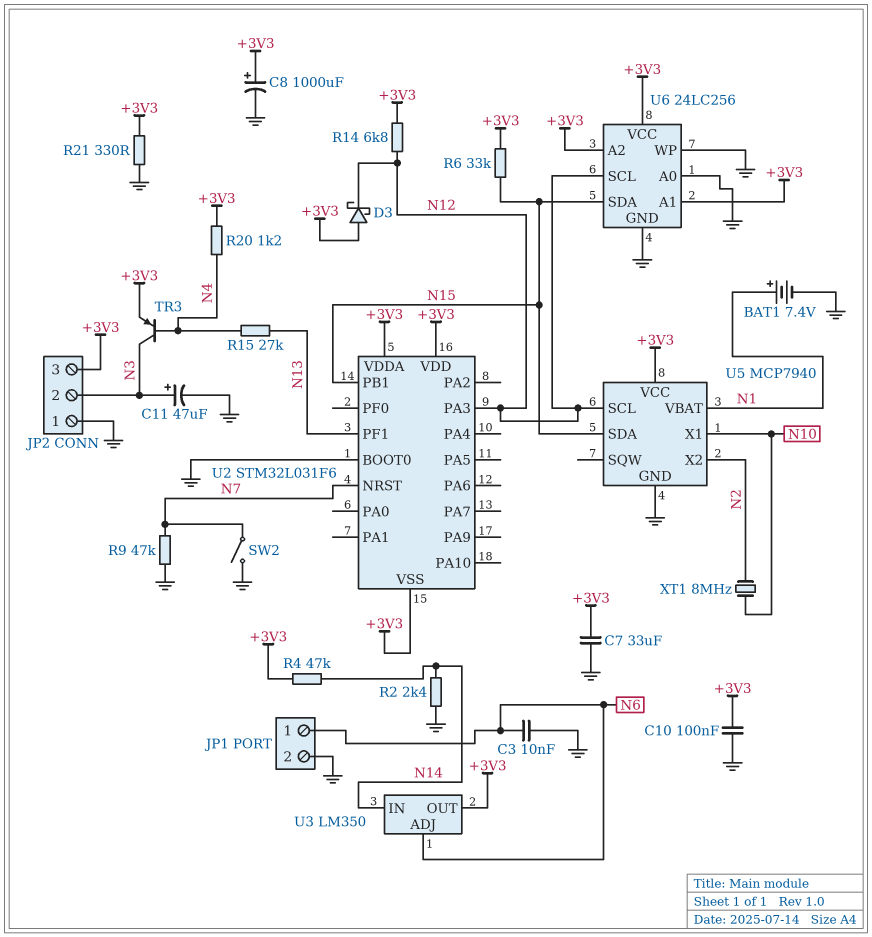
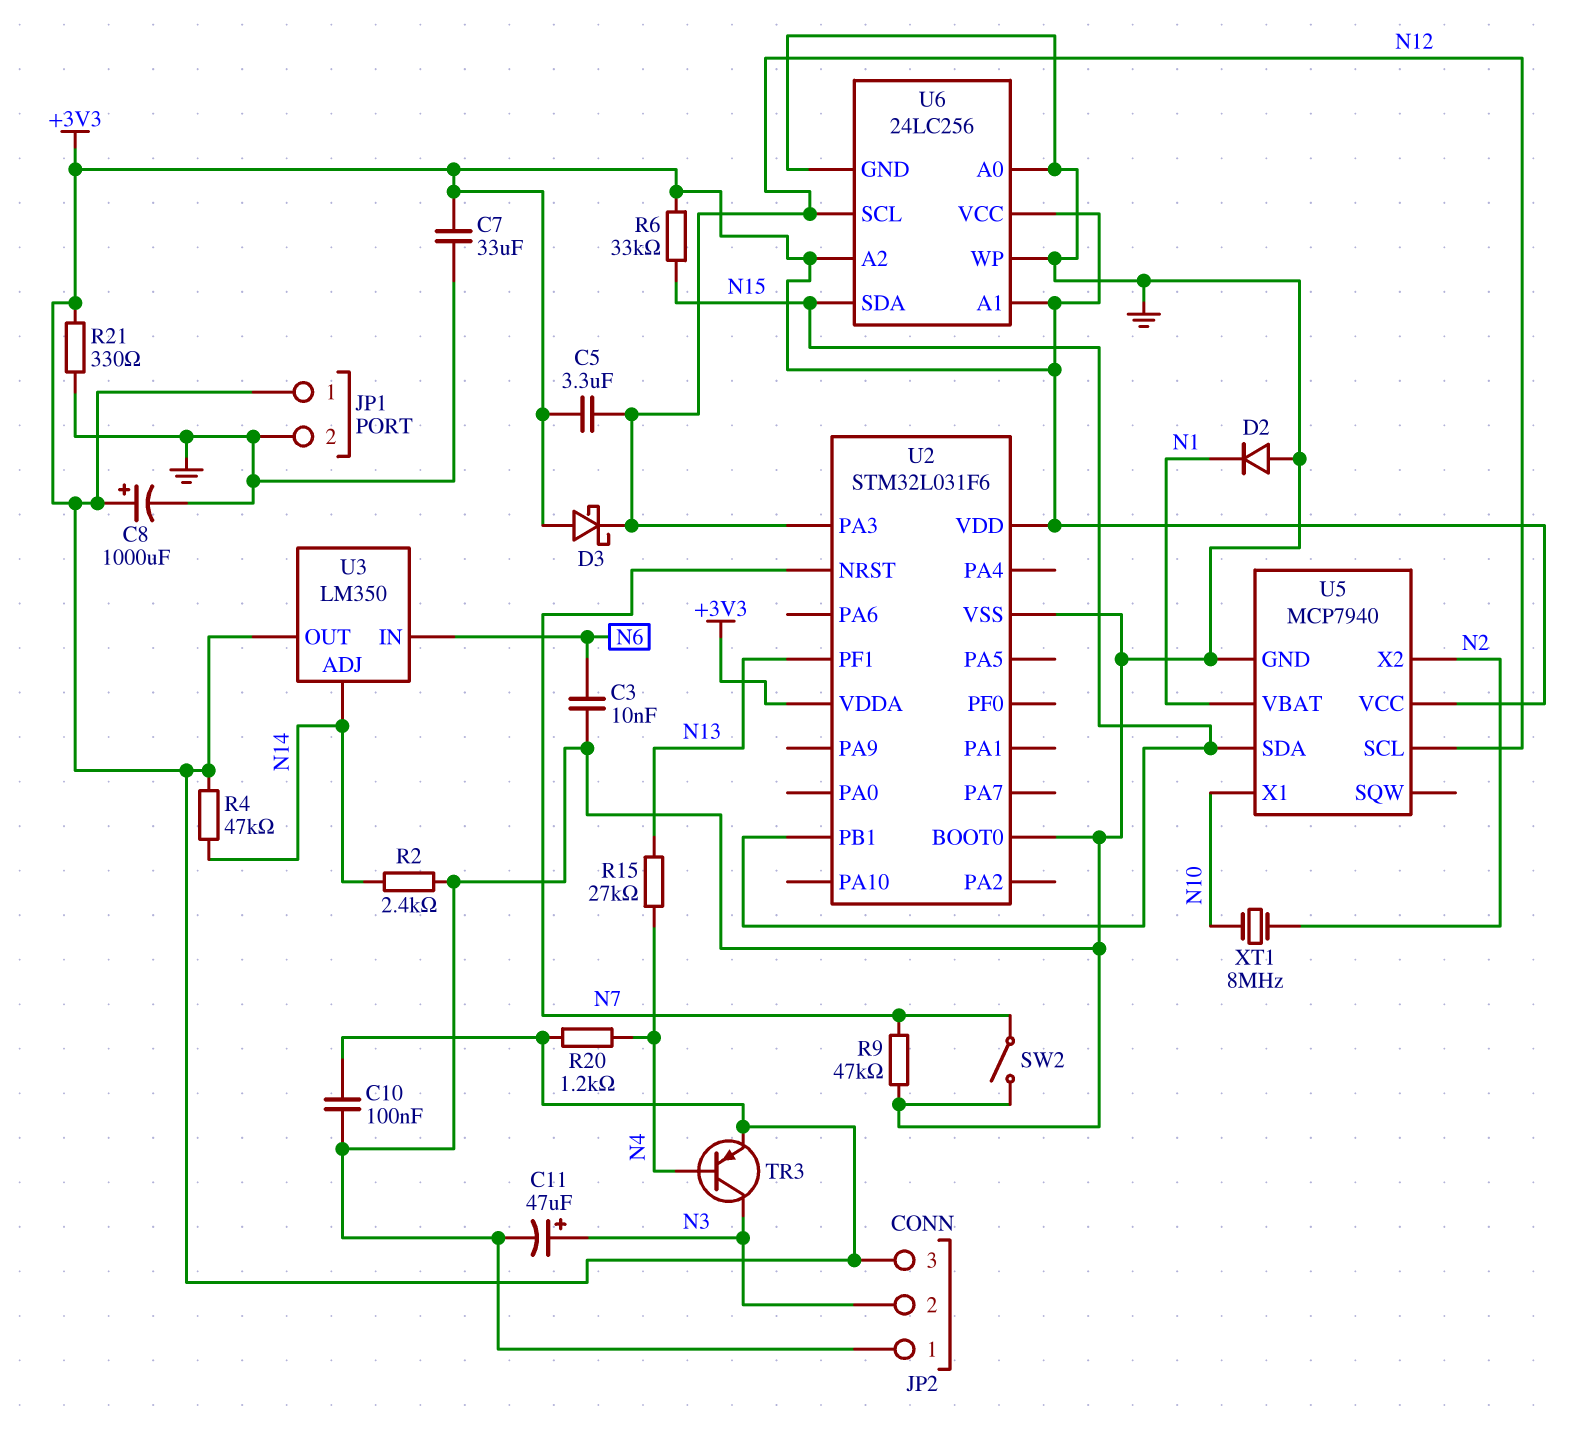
BAT1: 7.4V (plus N1, minus GND) -> none
C5: none -> 3.3uF (+3V3, N12)
D2: none -> diode (A GND, K N1)
JP1 pin 1: N6 -> +3V3
R14: 6.8k (+3V3, N12) -> none
U2 pin VSS: +3V3 -> GND
U3 pin ADJ: N6 -> N14
U3 pin IN: N14 -> N6

